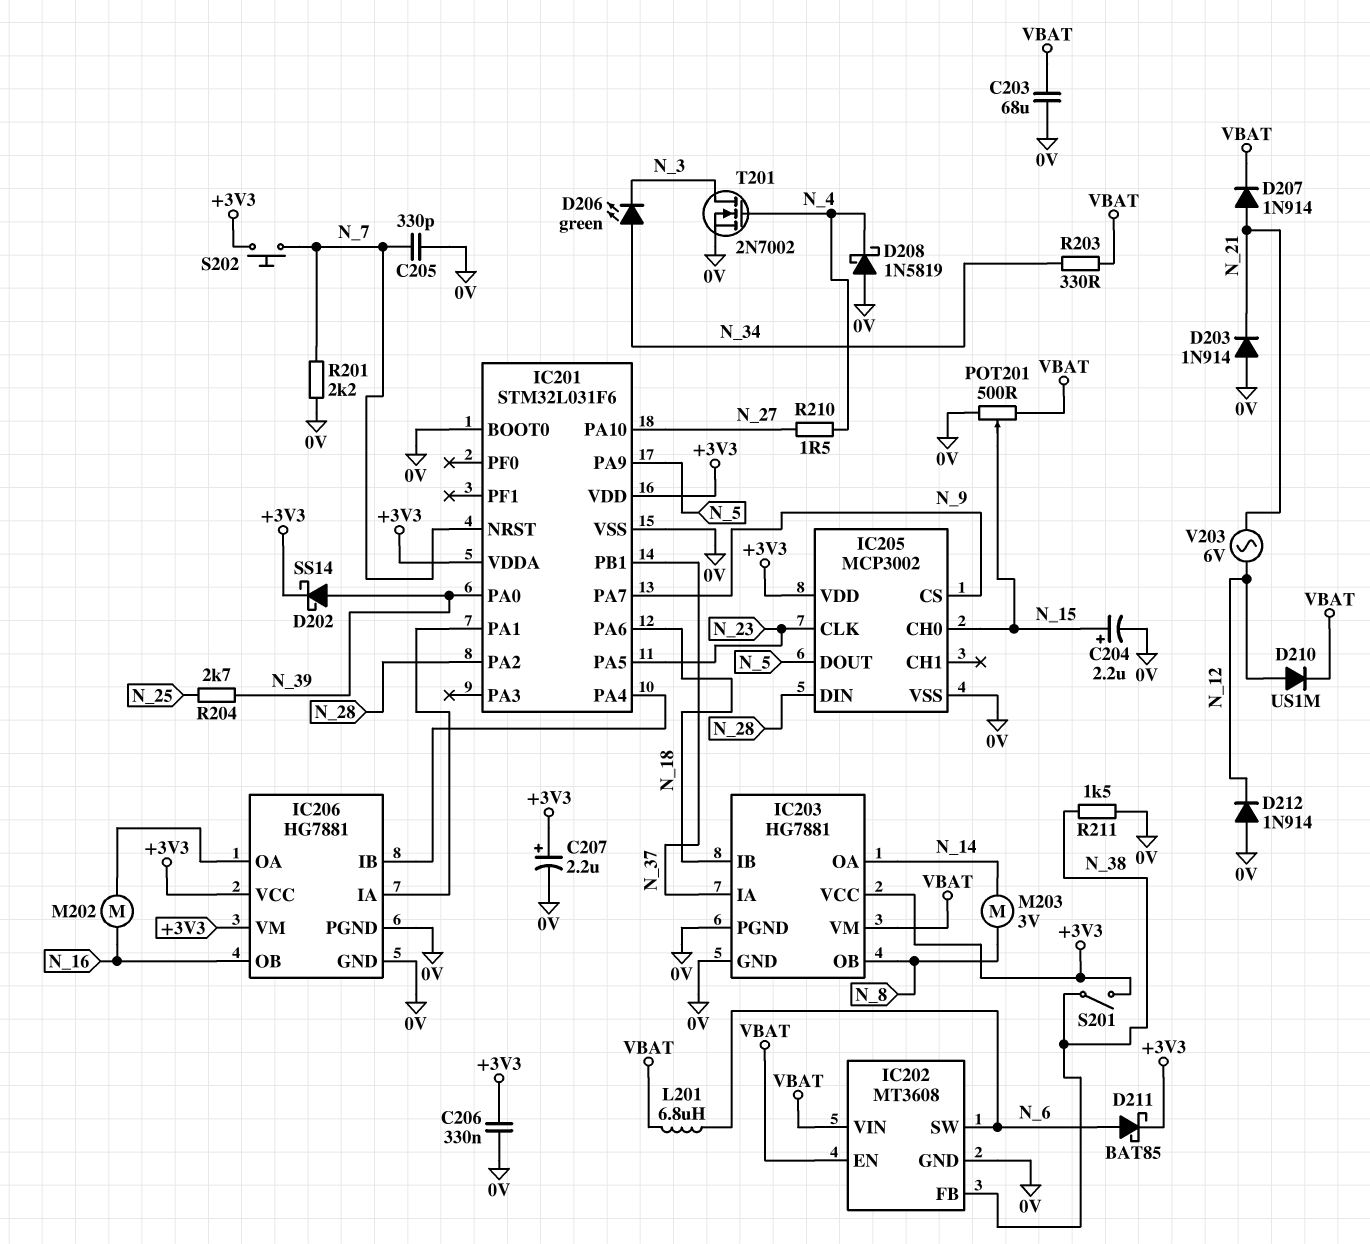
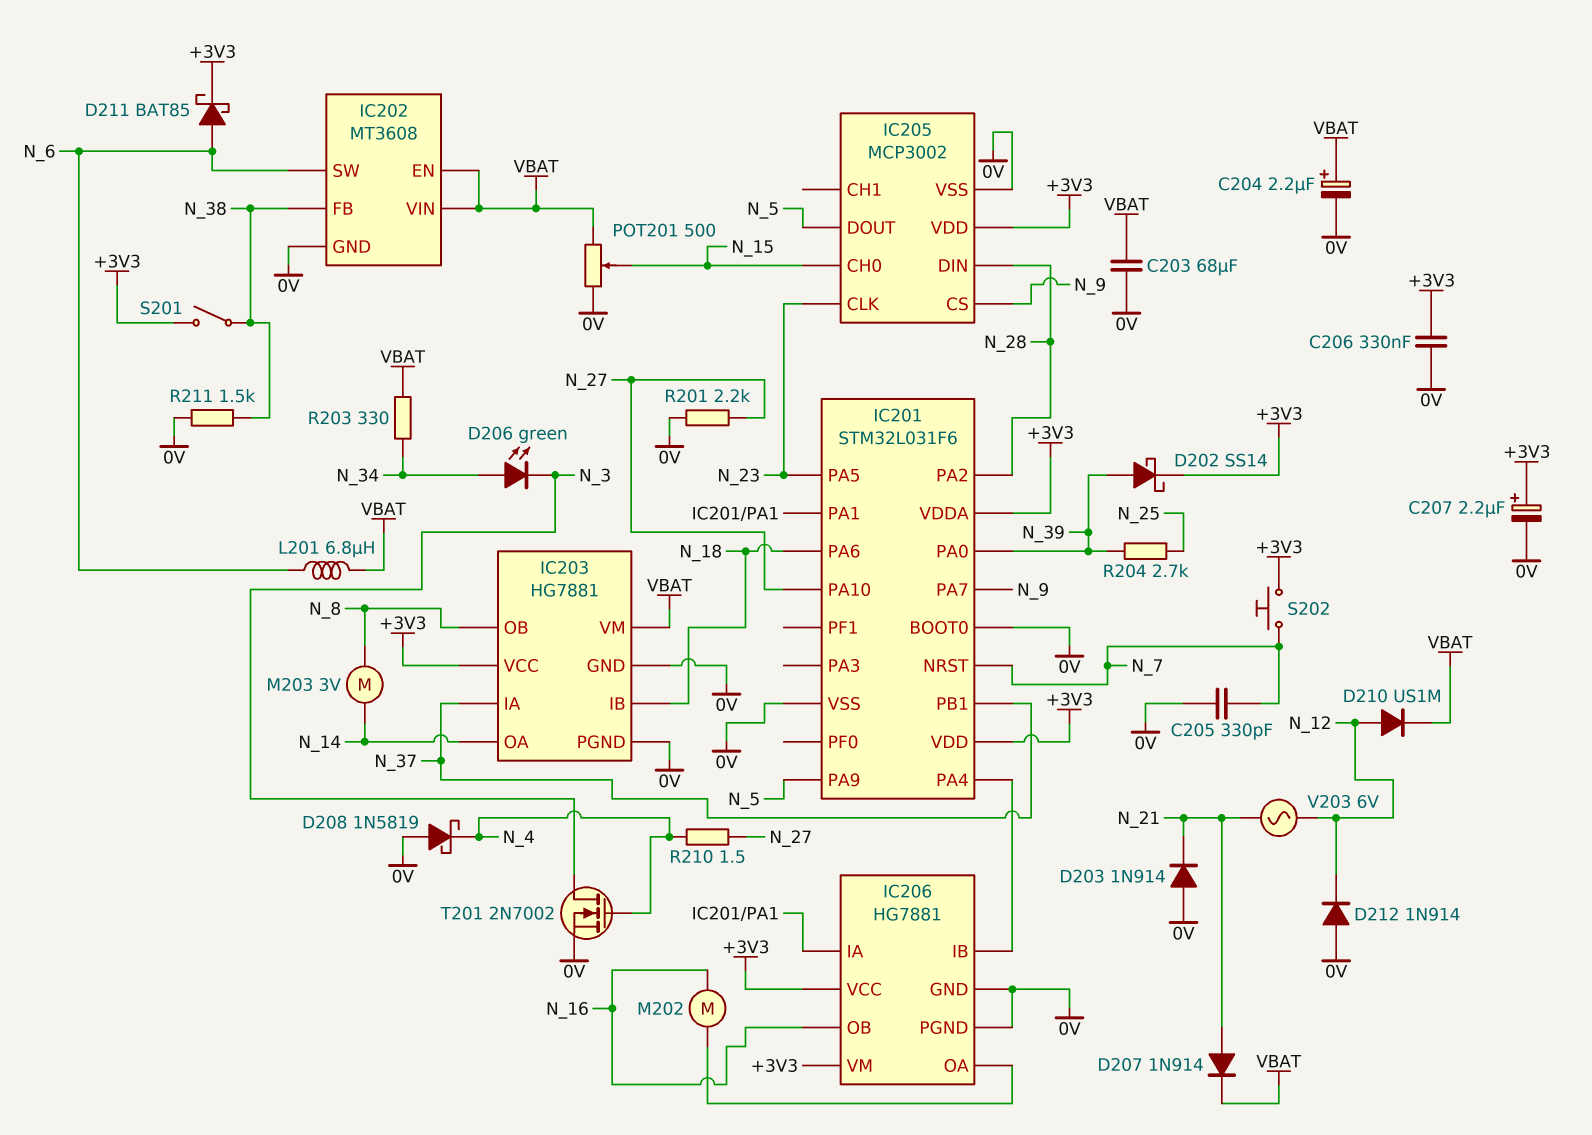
C204: 2.2uF (plus N_15, minus 0V) -> 2.2uF (plus VBAT, minus 0V)
R201: 2.2k (0V, N_7) -> 2.2k (0V, N_27)

